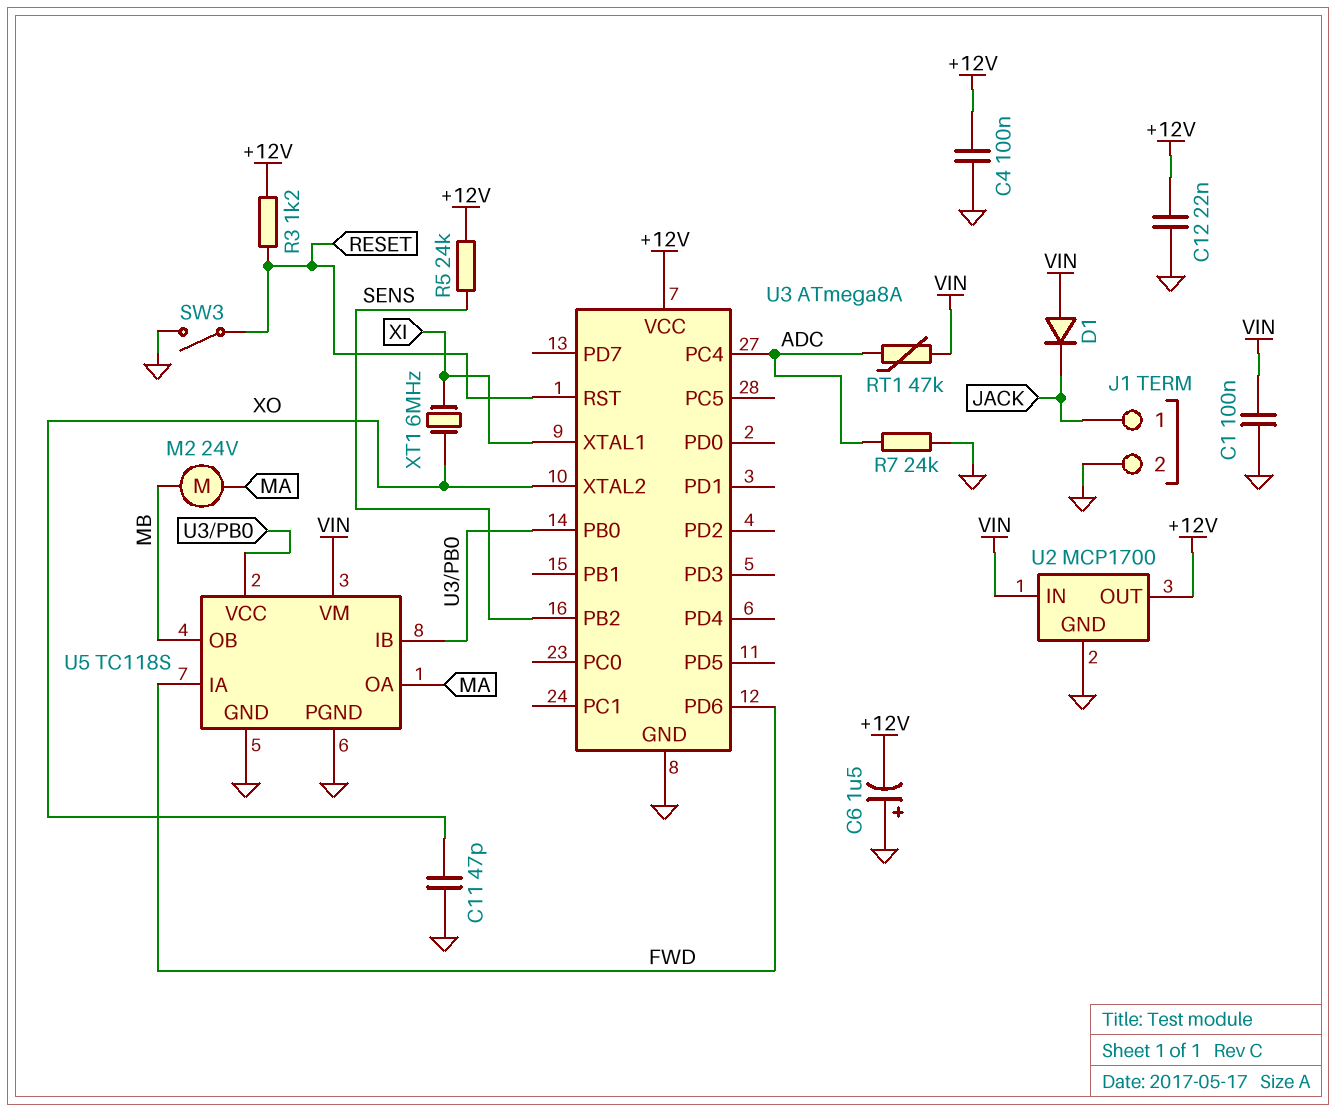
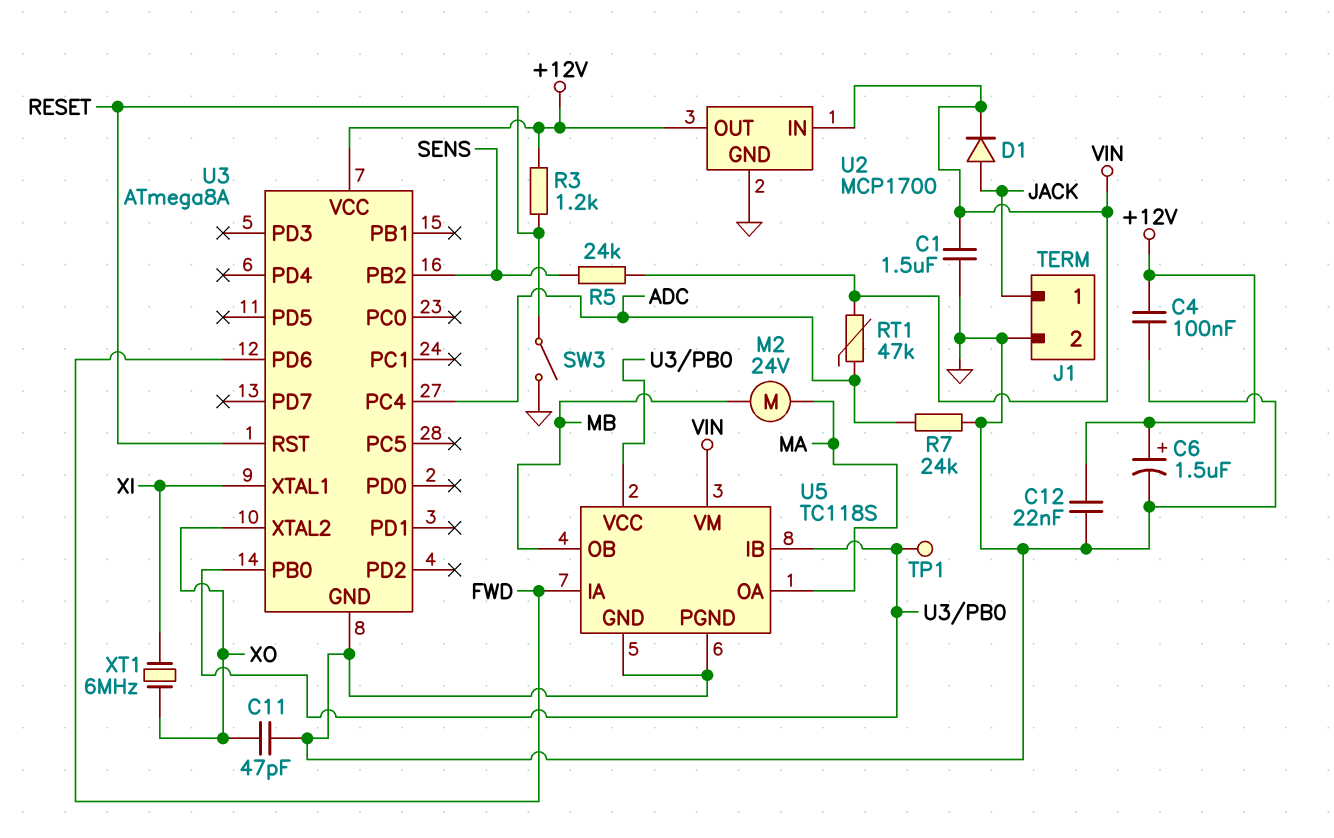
C1: 100nF (GND, VIN) -> 1.5uF (GND, VIN)
C6: 1.5uF (plus GND, minus +12V) -> 1.5uF (plus +12V, minus GND)
D1: diode (A VIN, K JACK) -> diode (A JACK, K VIN)
R5: 24k (+12V, SENS) -> 24k (SENS, VIN)
TP1: none -> test point (U3/PB0)

